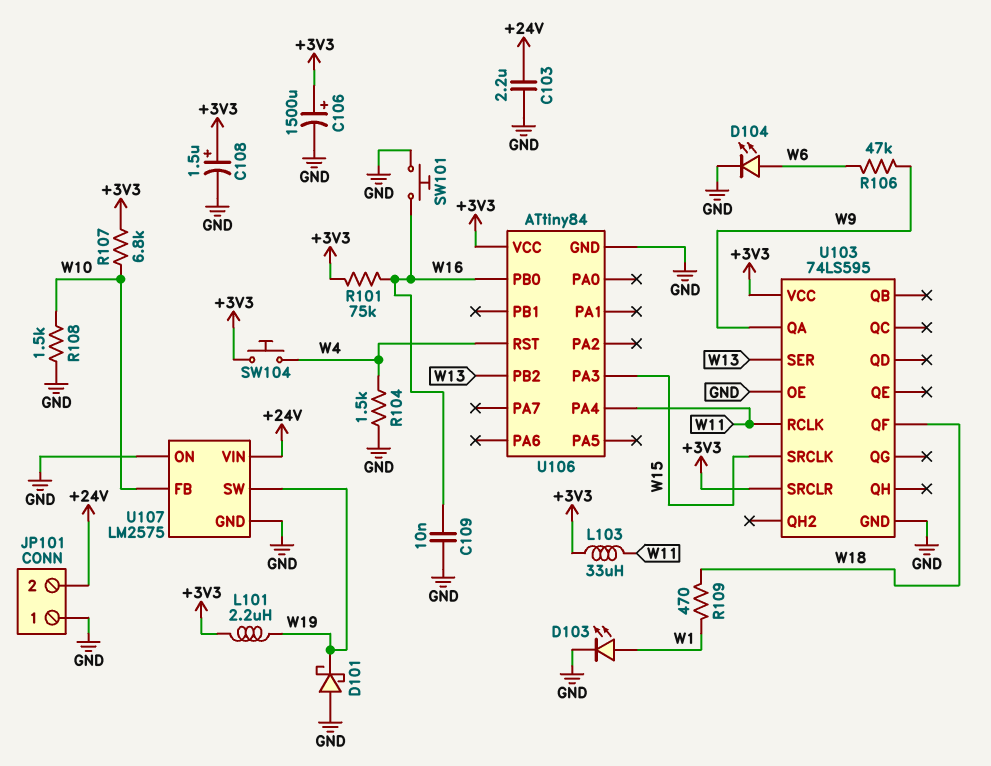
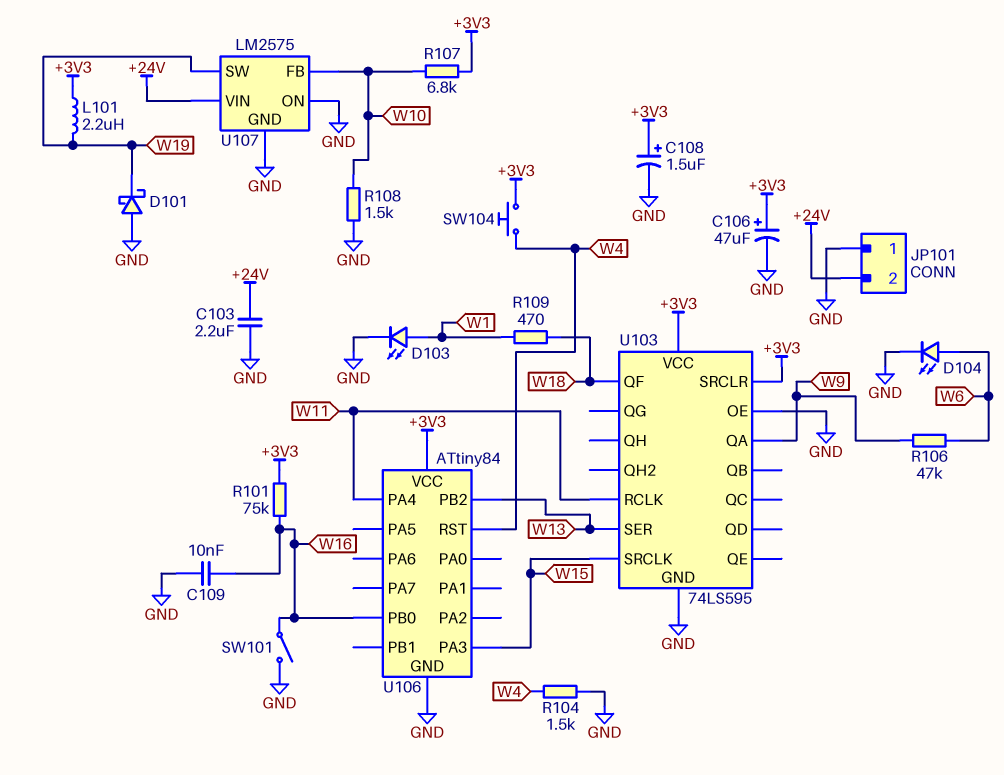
C106: 1500uF (plus +3V3, minus GND) -> 47uF (plus +3V3, minus GND)
L103: 33uH (+3V3, W11) -> none
SW101: button (GND, W16) -> switch (GND, W16)

